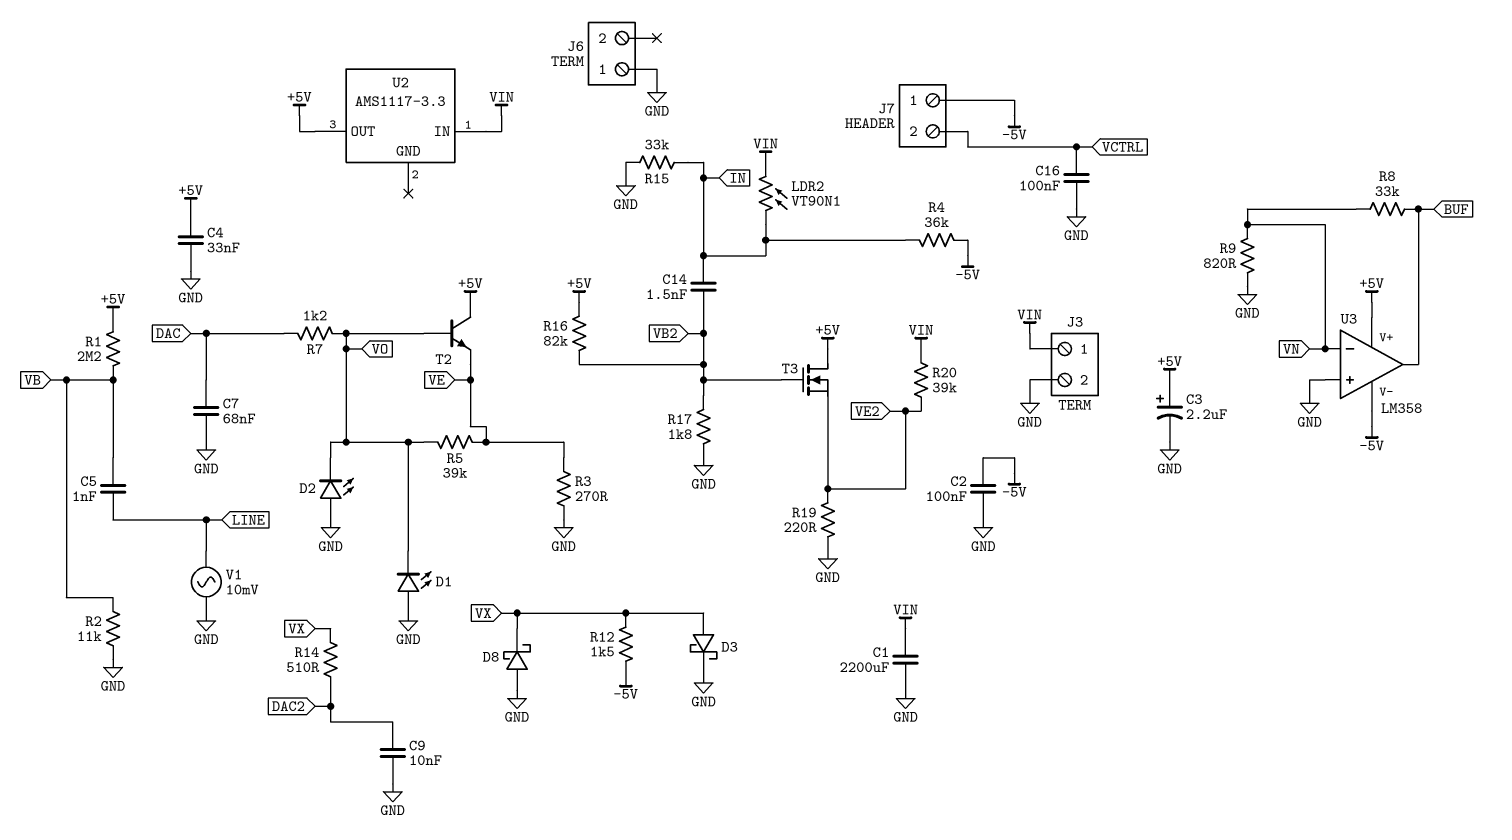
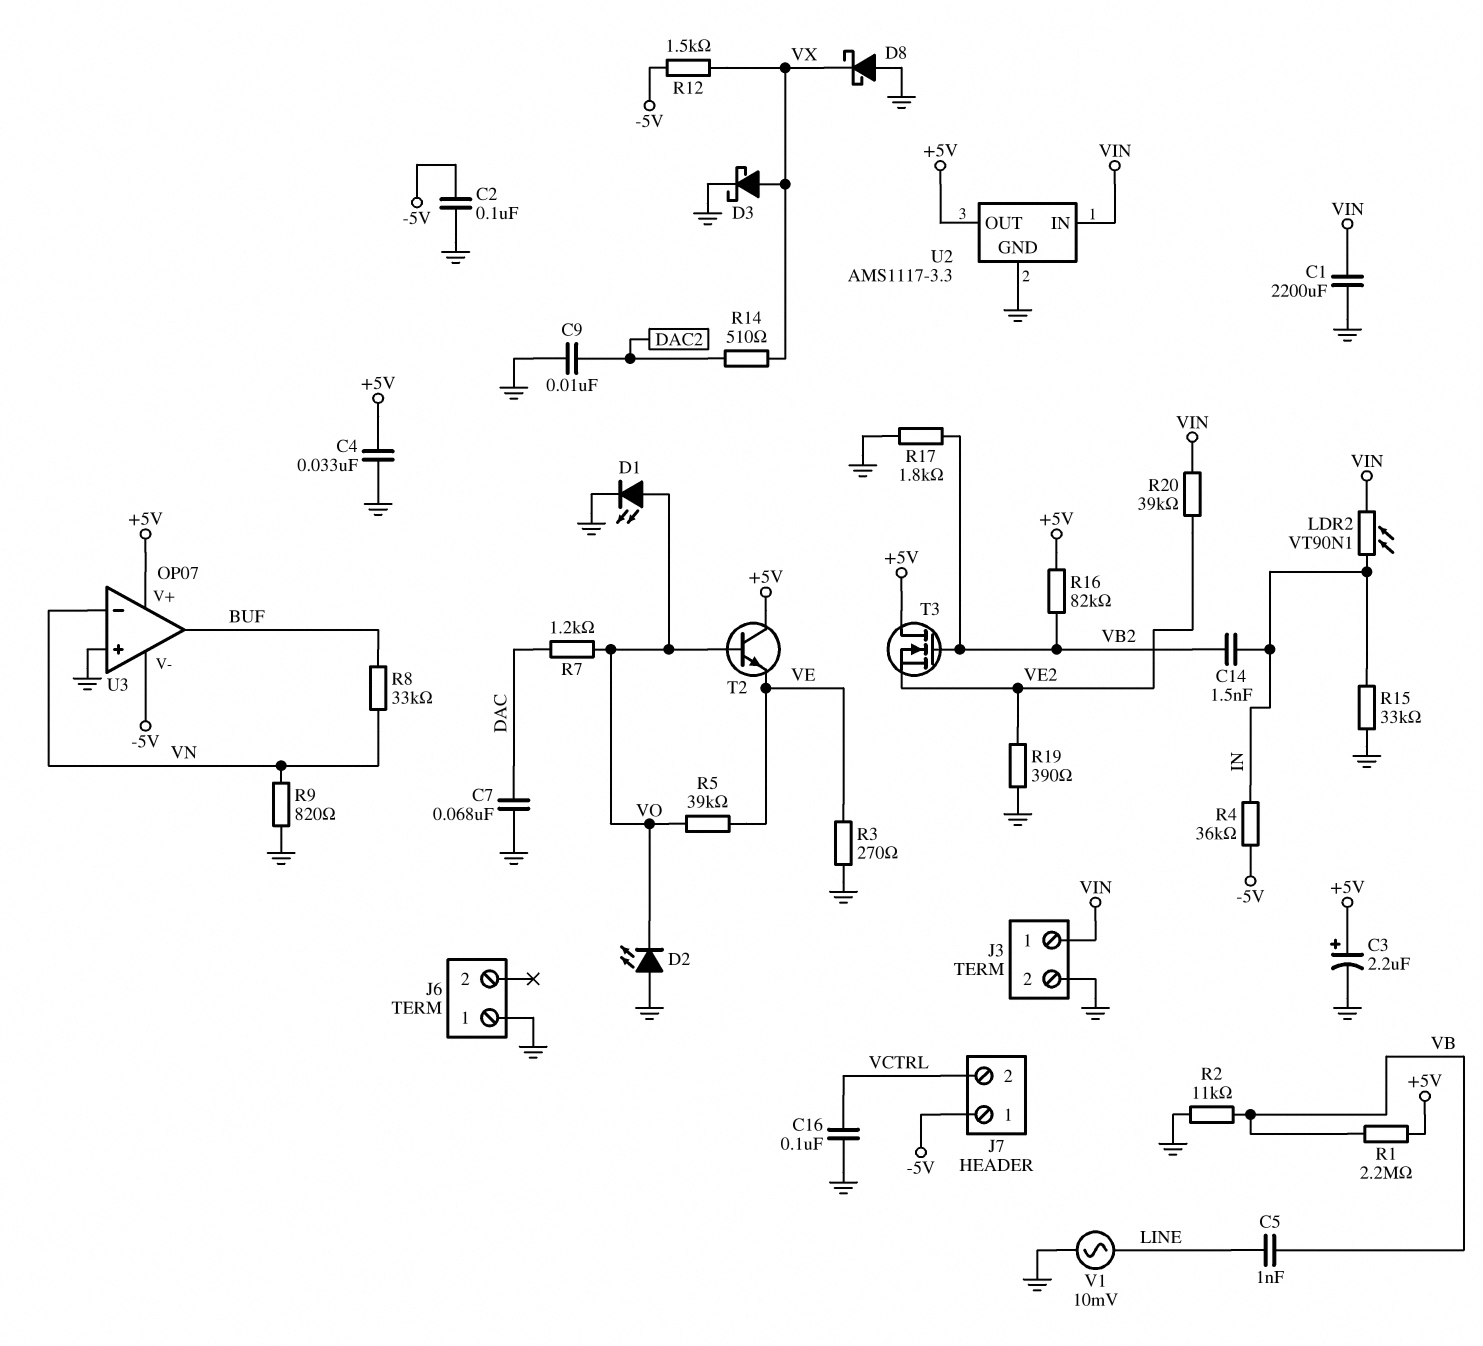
D1: LED (A GND, K VO) -> LED (A VO, K GND)
R19: 220 (GND, VE2) -> 390 (GND, VE2)
U2 pin GND: none -> GND
U3: LM358 -> OP07

